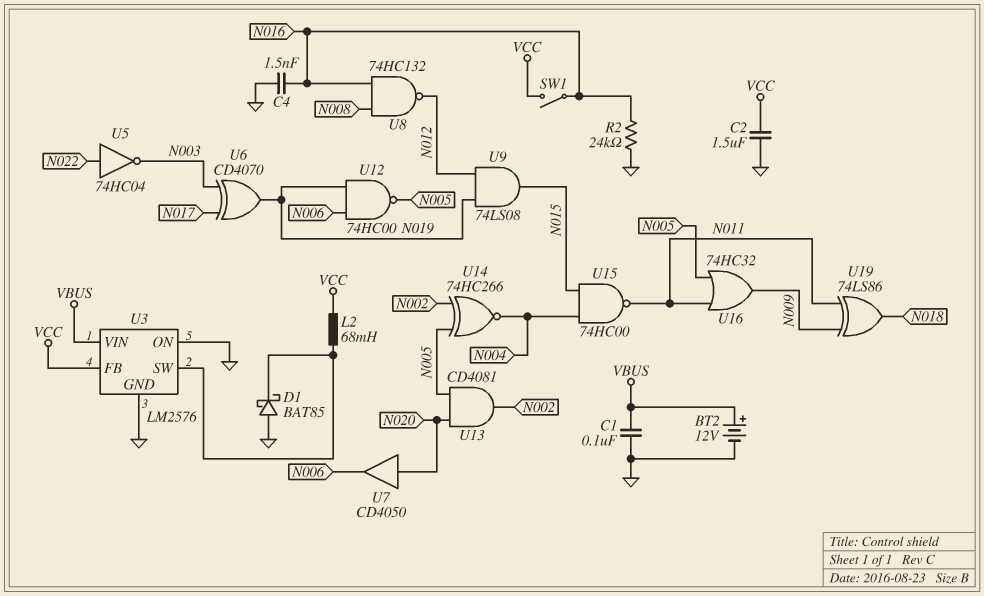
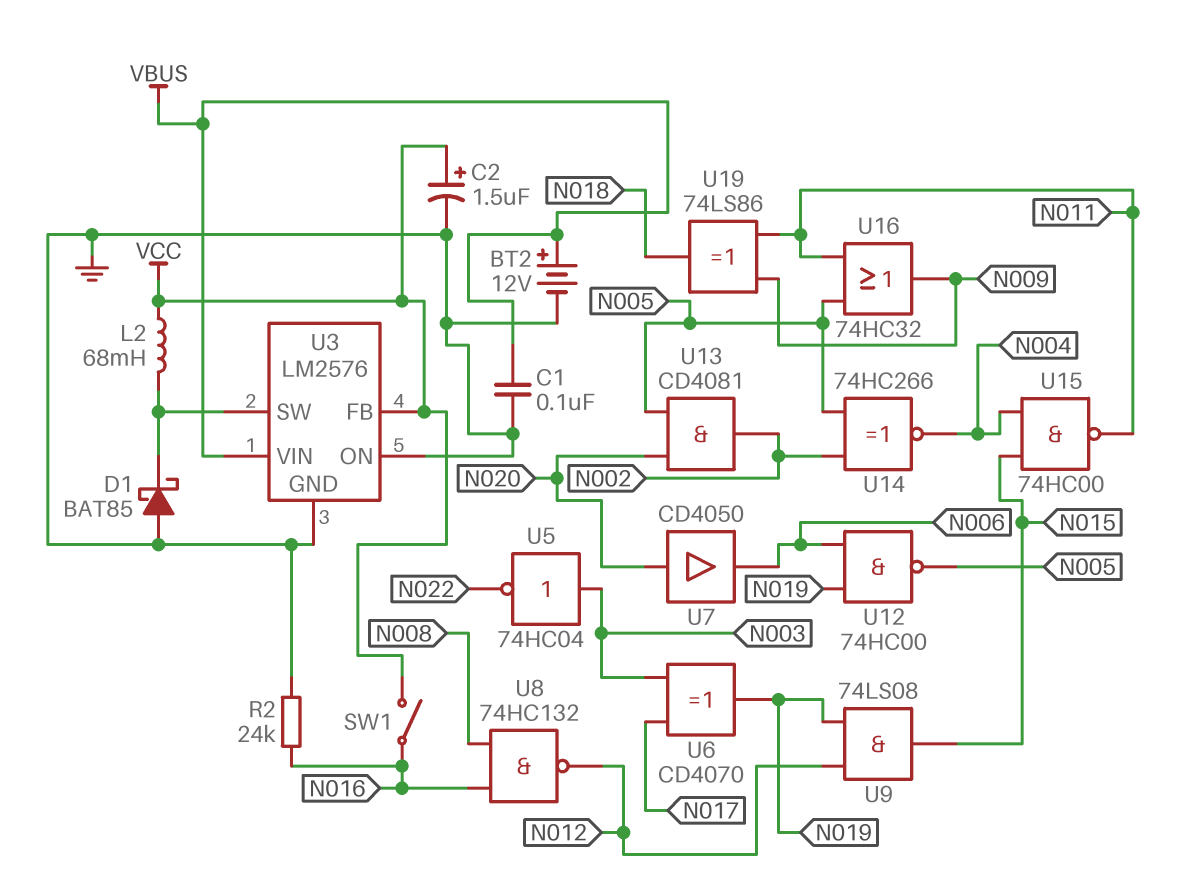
C2: 1.5uF (GND, VCC) -> 1.5uF (plus VCC, minus GND)
C4: 1.5nF (GND, N016) -> none
U5: NOT 74HC04 (in N022, out N003) -> NOT 74HC04 (in N003, out N022)

